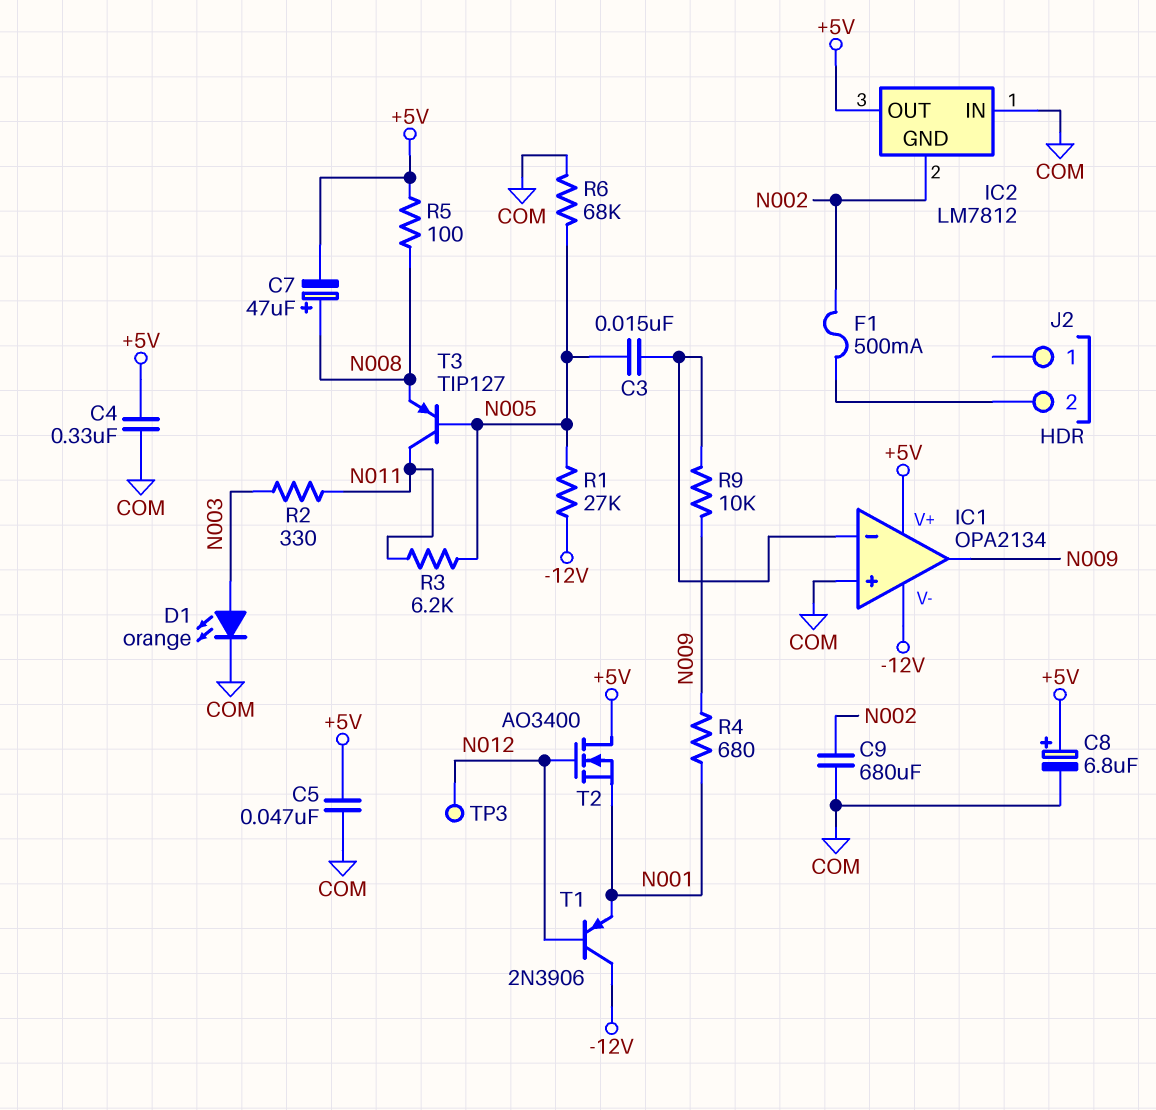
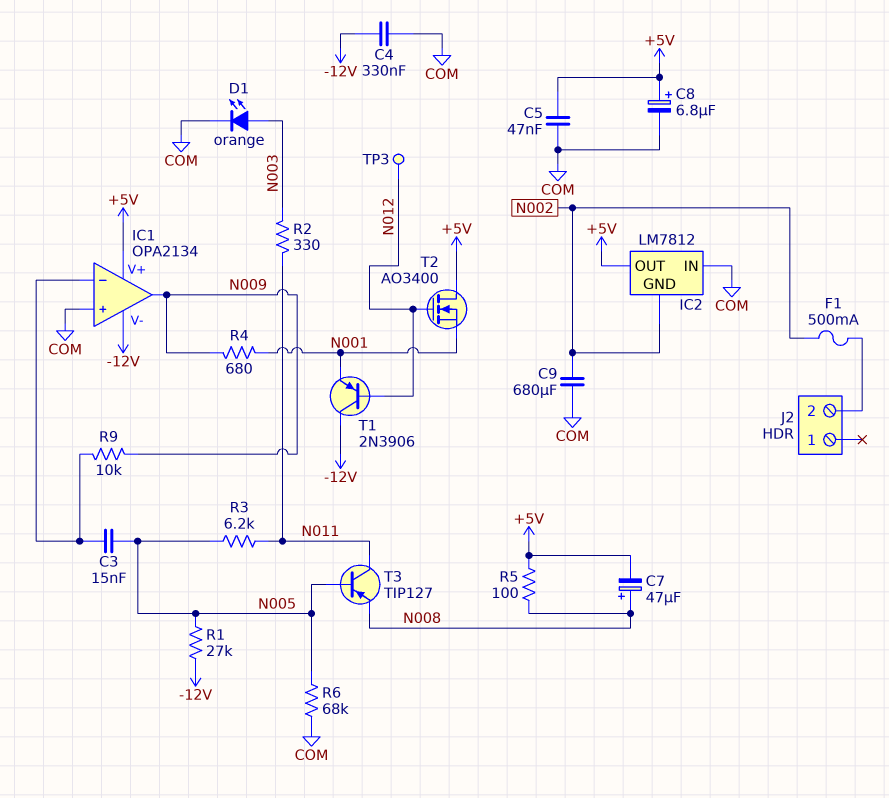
C4: 330nF (+5V, COM) -> 330nF (-12V, COM)

